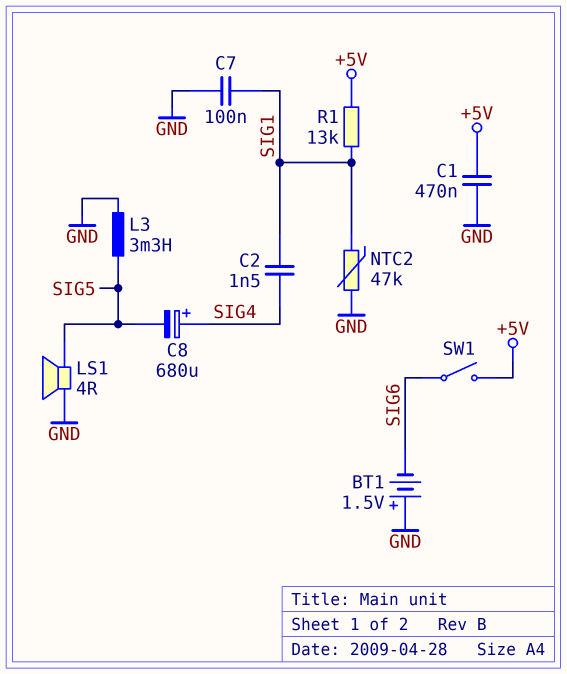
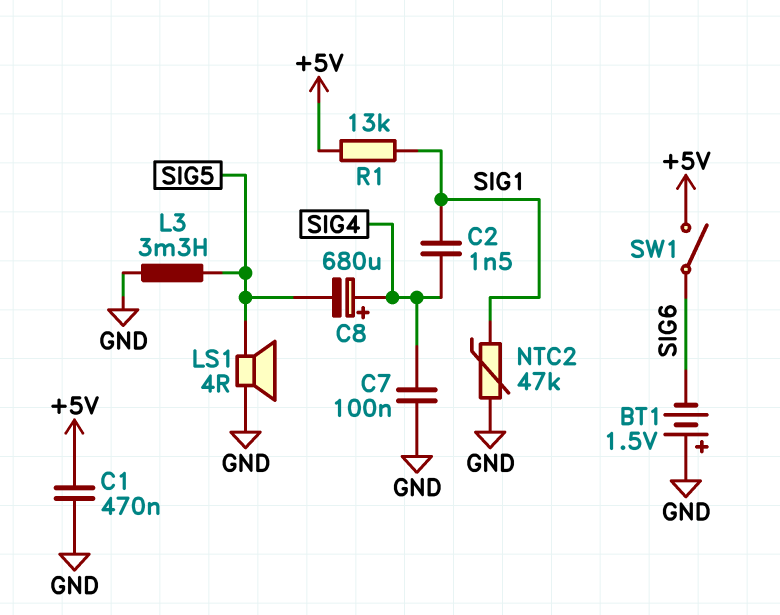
C7: 100nF (GND, SIG1) -> 100nF (GND, SIG4)

